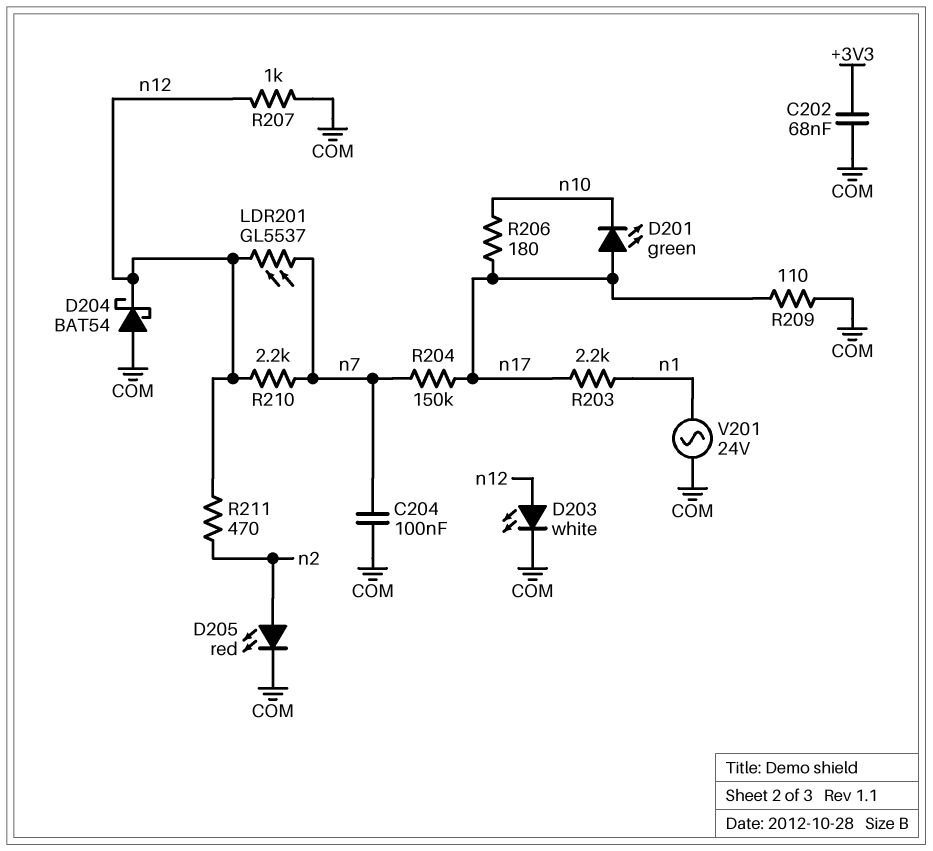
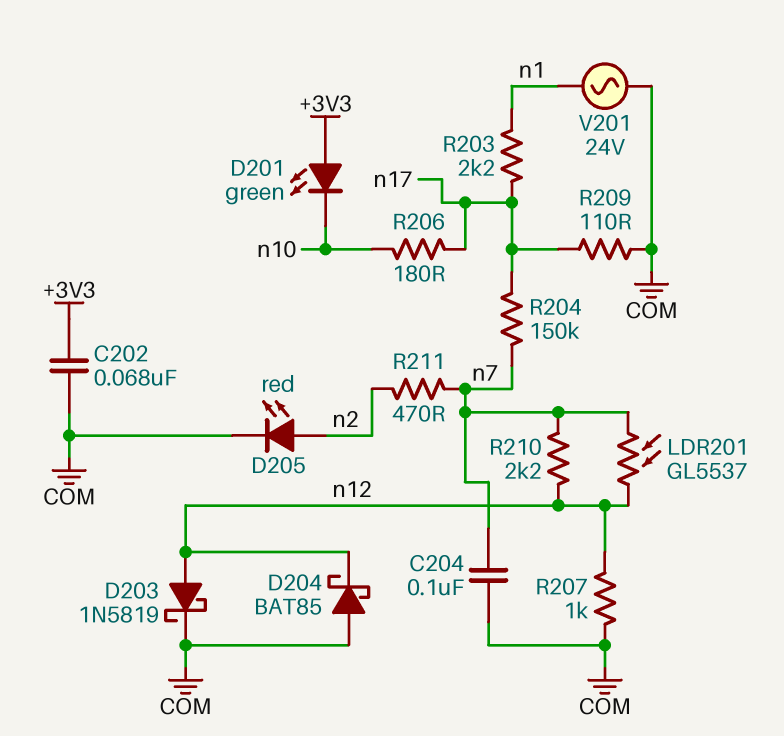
D201: LED green (A n17, K n10) -> LED green (A +3V3, K n10)
D203: LED white (A n12, K COM) -> schottky 1N5819 (A n12, K COM)
D204: schottky BAT54 (A COM, K n12) -> schottky BAT85 (A COM, K n12)
R211: 470 (n2, n12) -> 470 (n2, n7)

